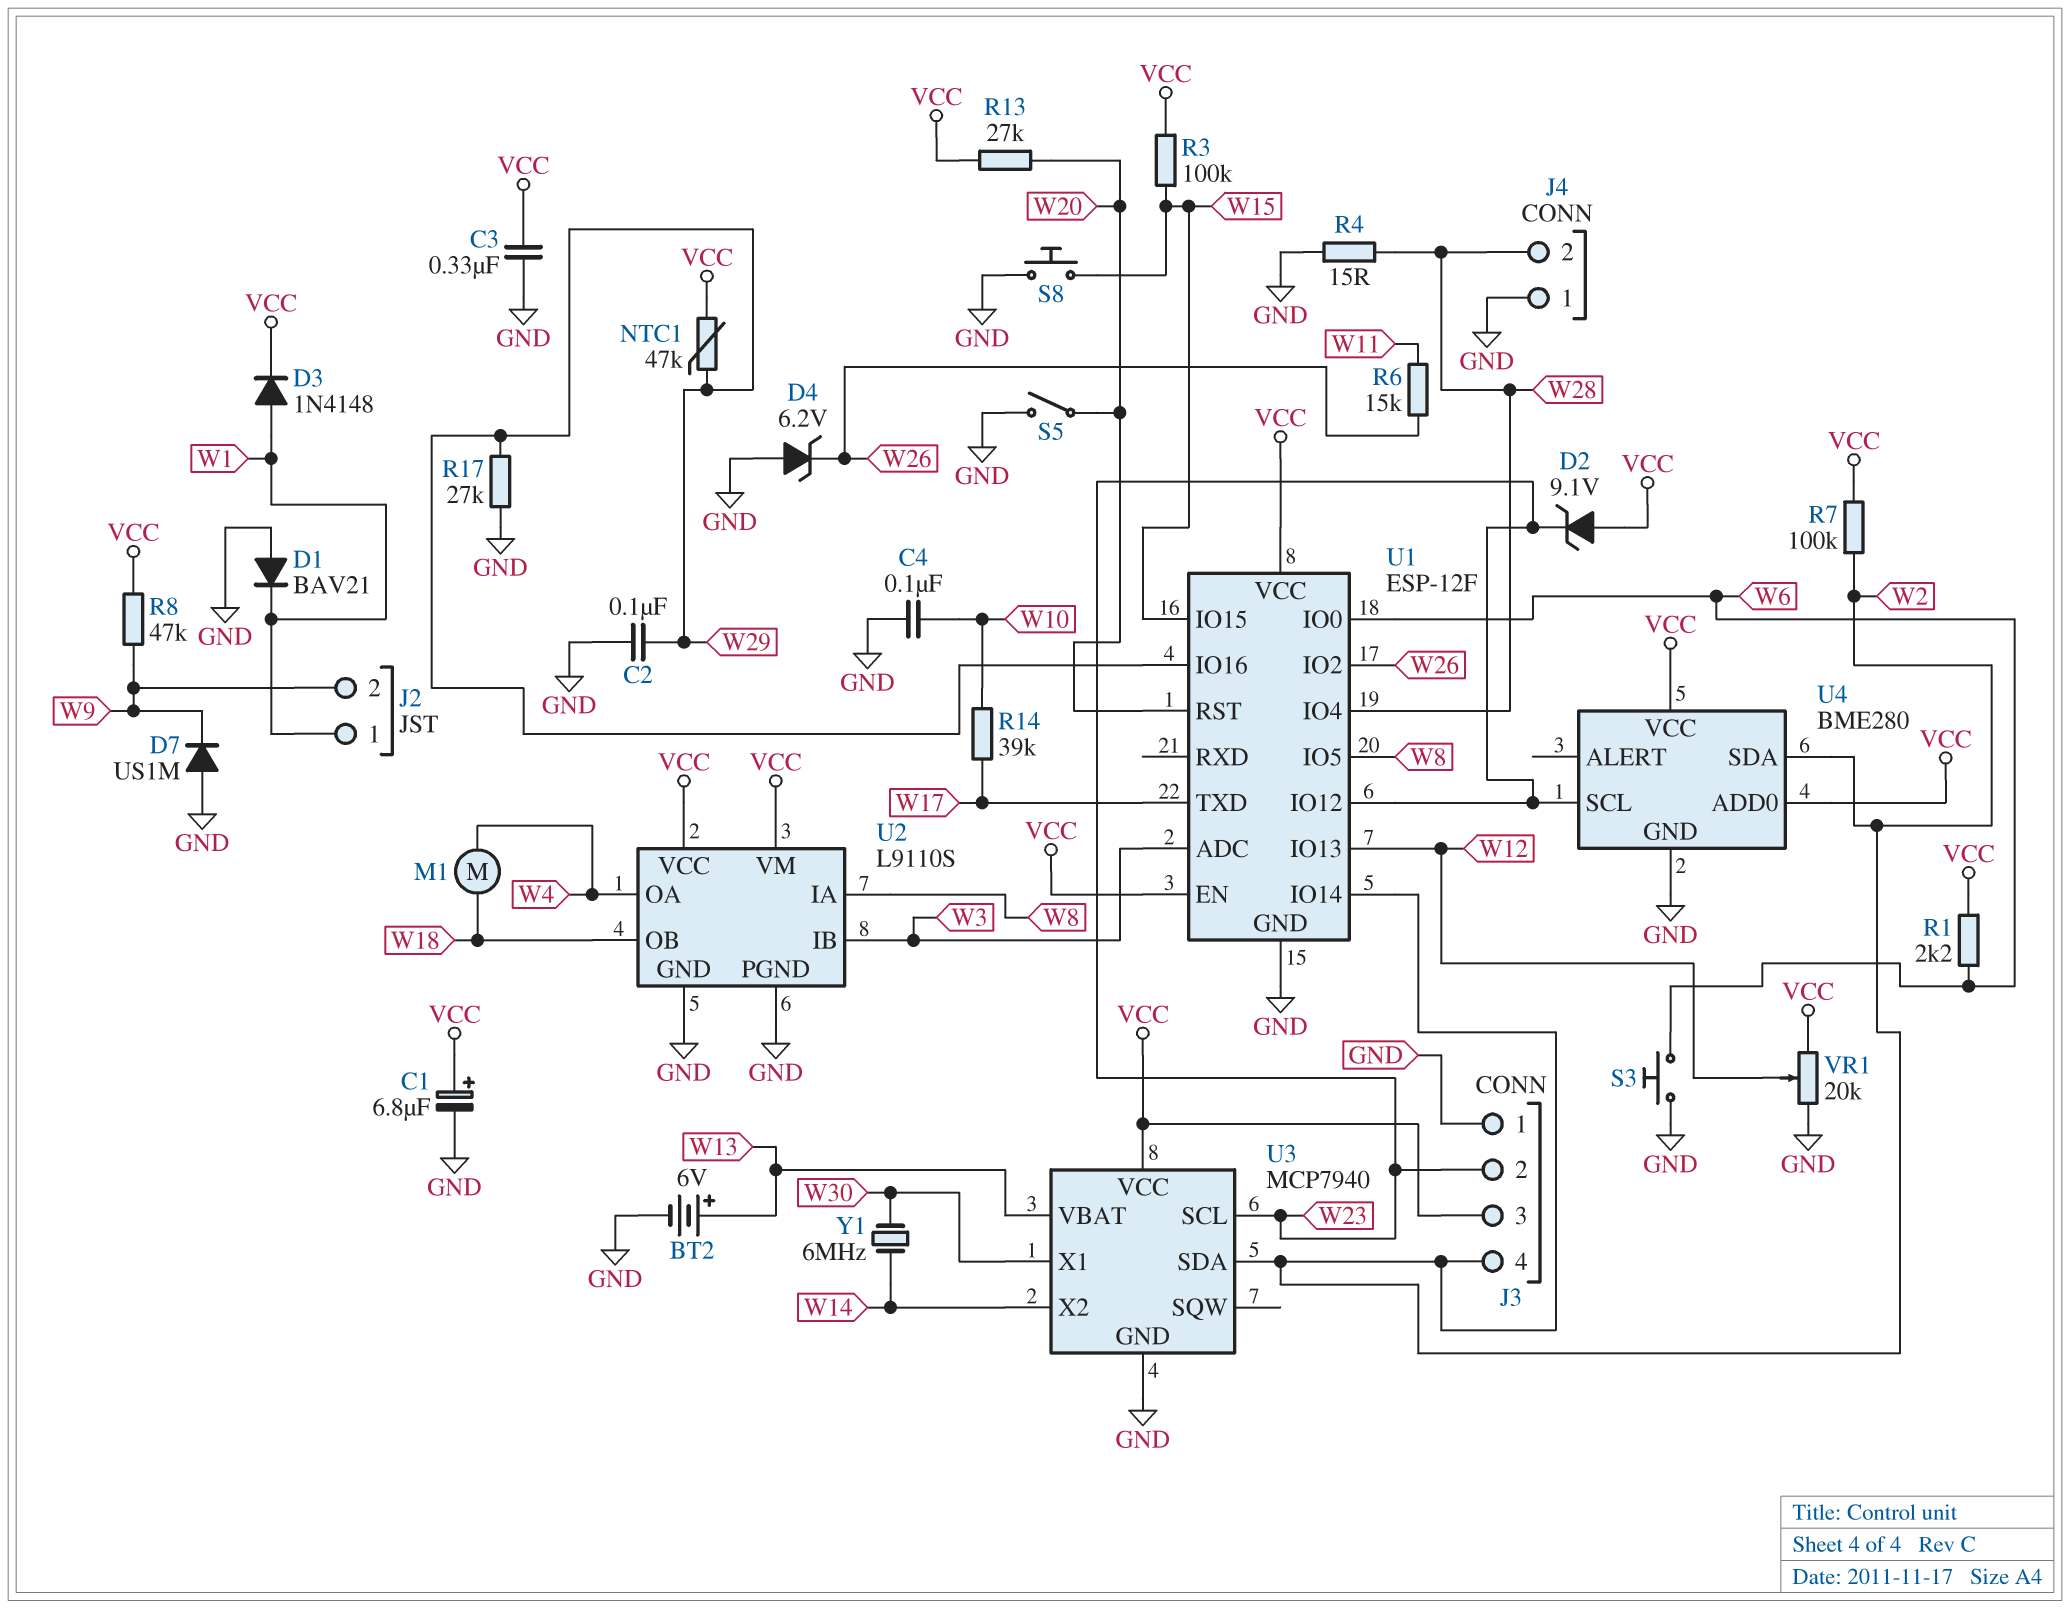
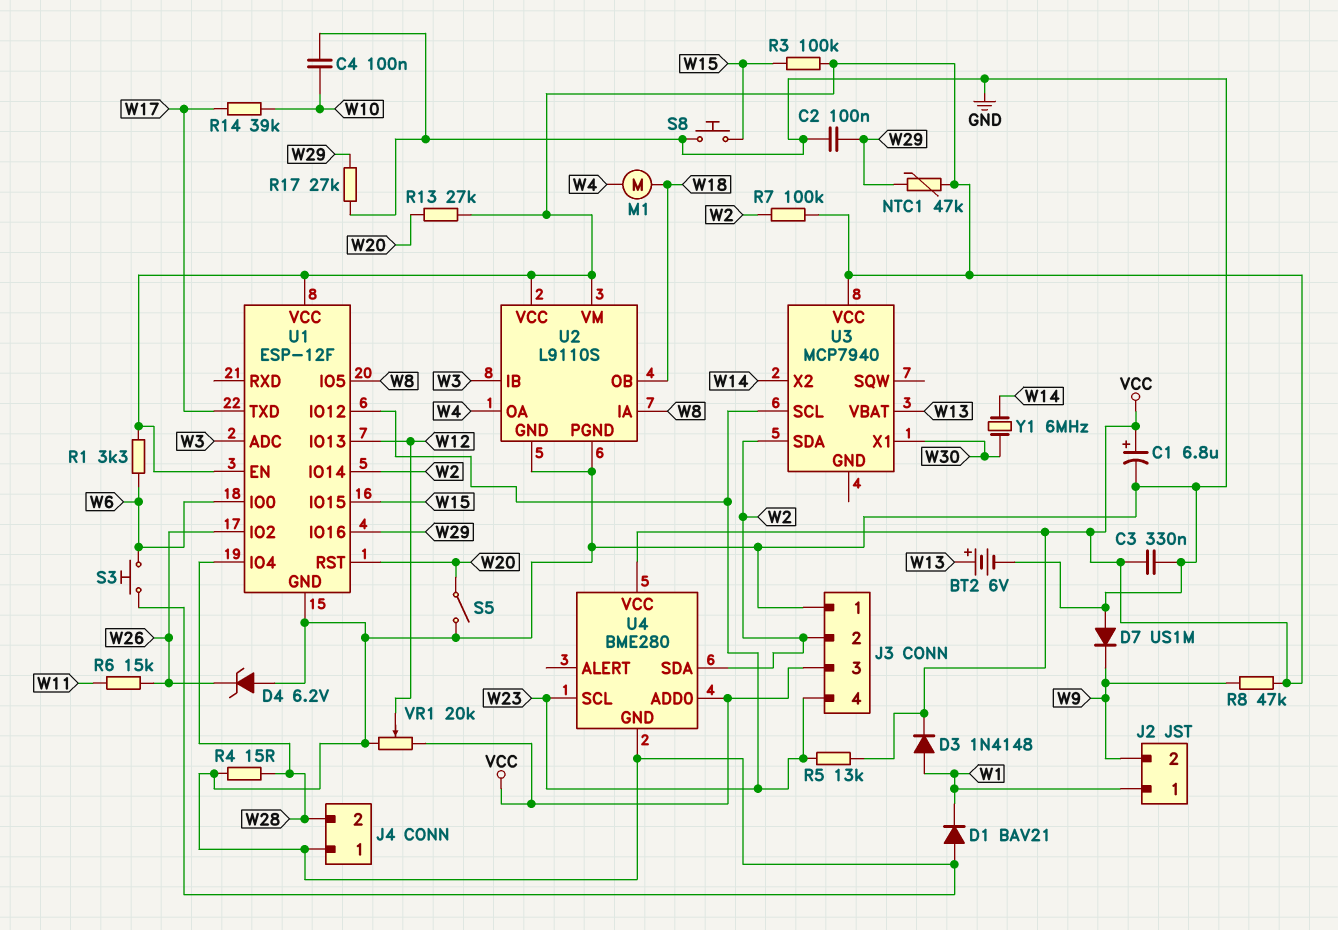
D2: zener 9.1V (A VCC, K W23) -> none
J3 pin 2: W23 -> W2
J3 pin 4: W2 -> W23
R1: 2.2k (VCC, W6) -> 3.3k (VCC, W6)
R5: none -> 13k (VCC, W23)
U3 pin GND: GND -> none

